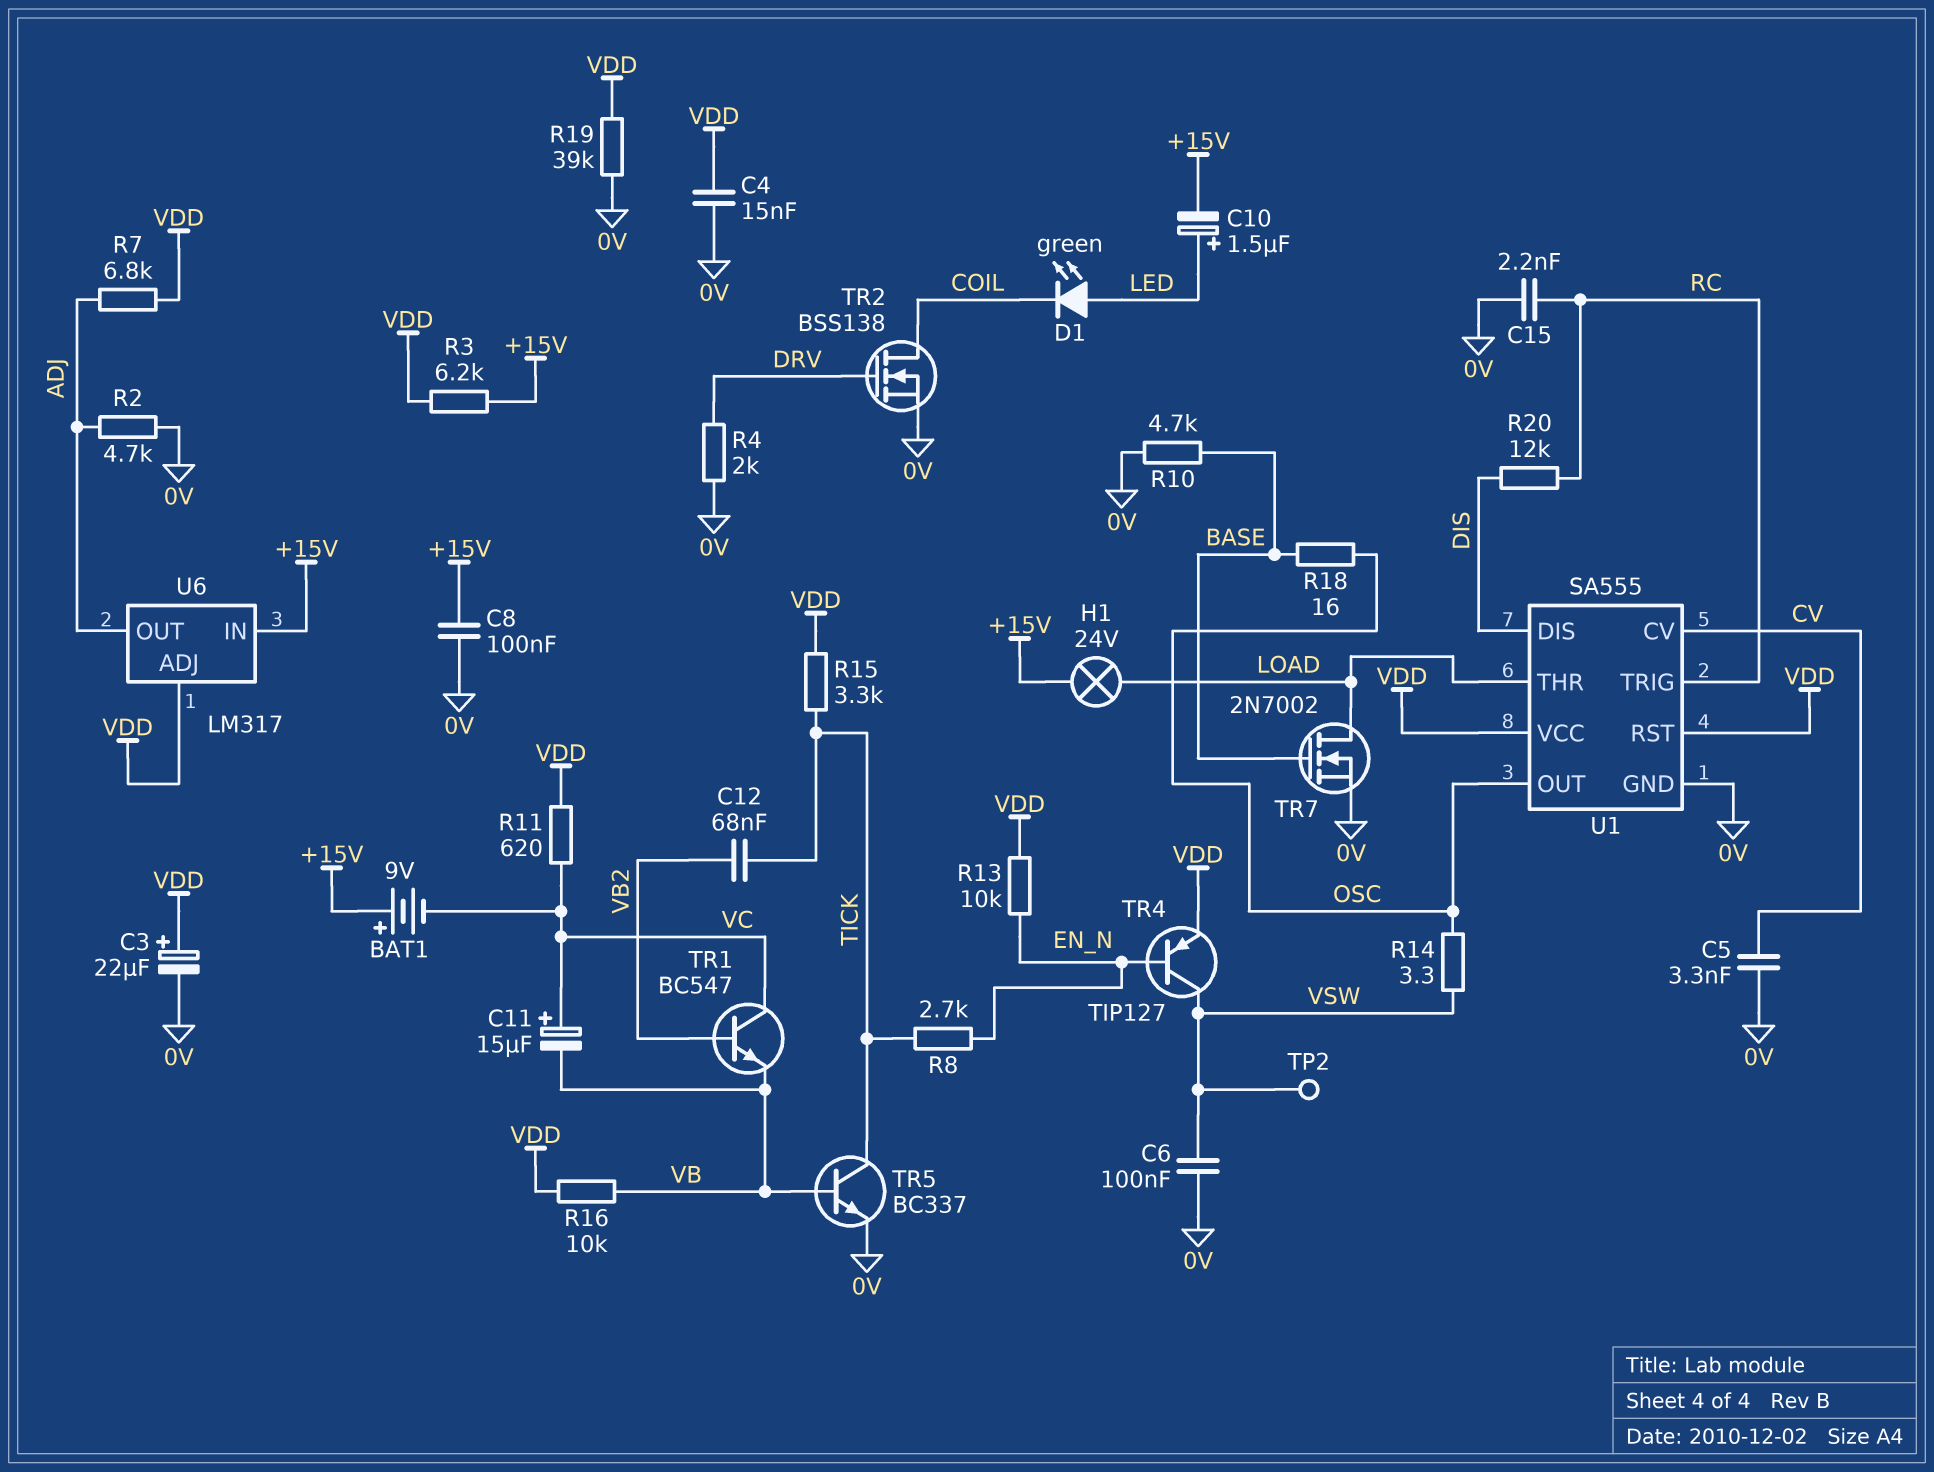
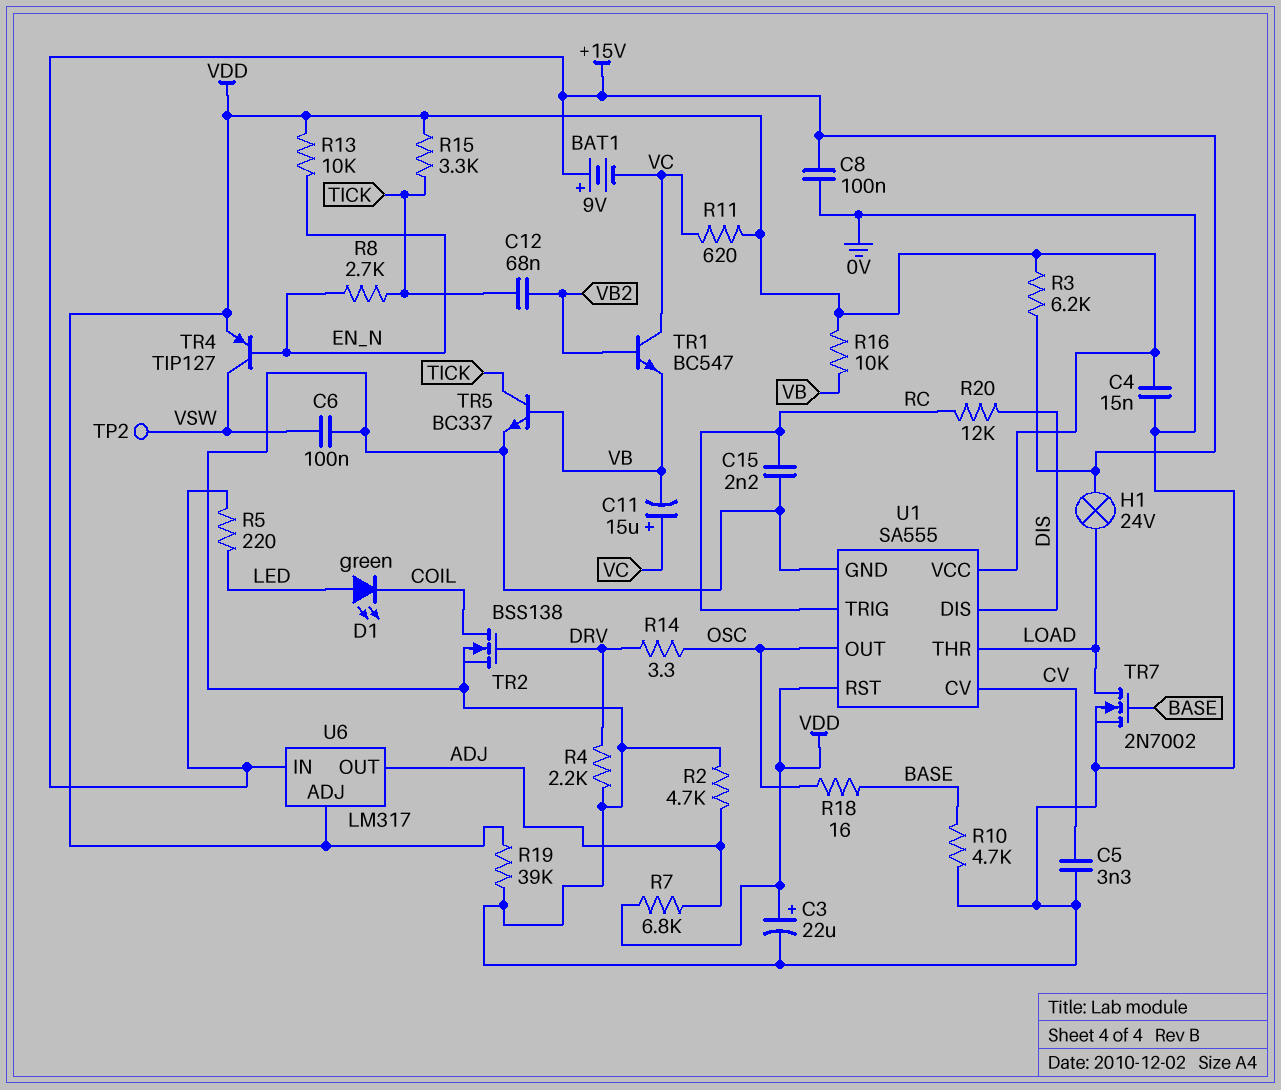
C10: 1.5uF (plus LED, minus +15V) -> none
R4: 2k (0V, DRV) -> 2.2k (0V, DRV)
R5: none -> 220 (+15V, LED)
R14: 3.3 (OSC, VSW) -> 3.3 (DRV, OSC)

